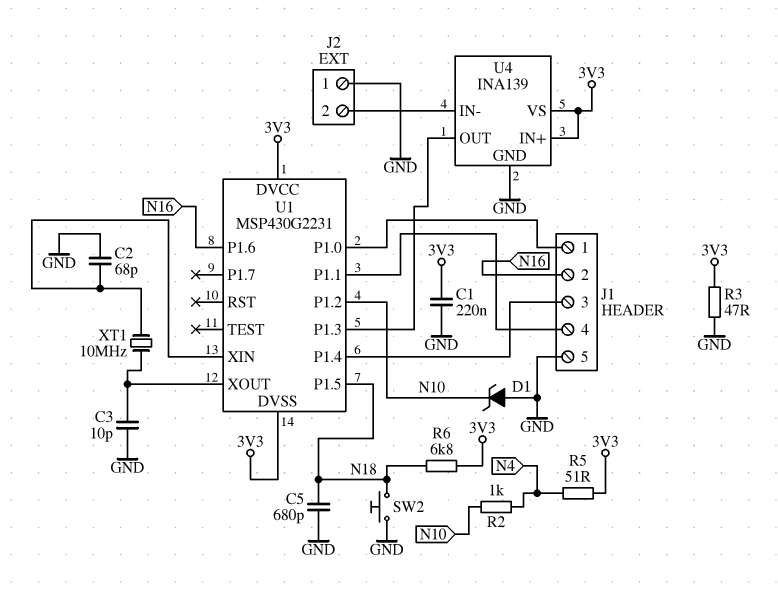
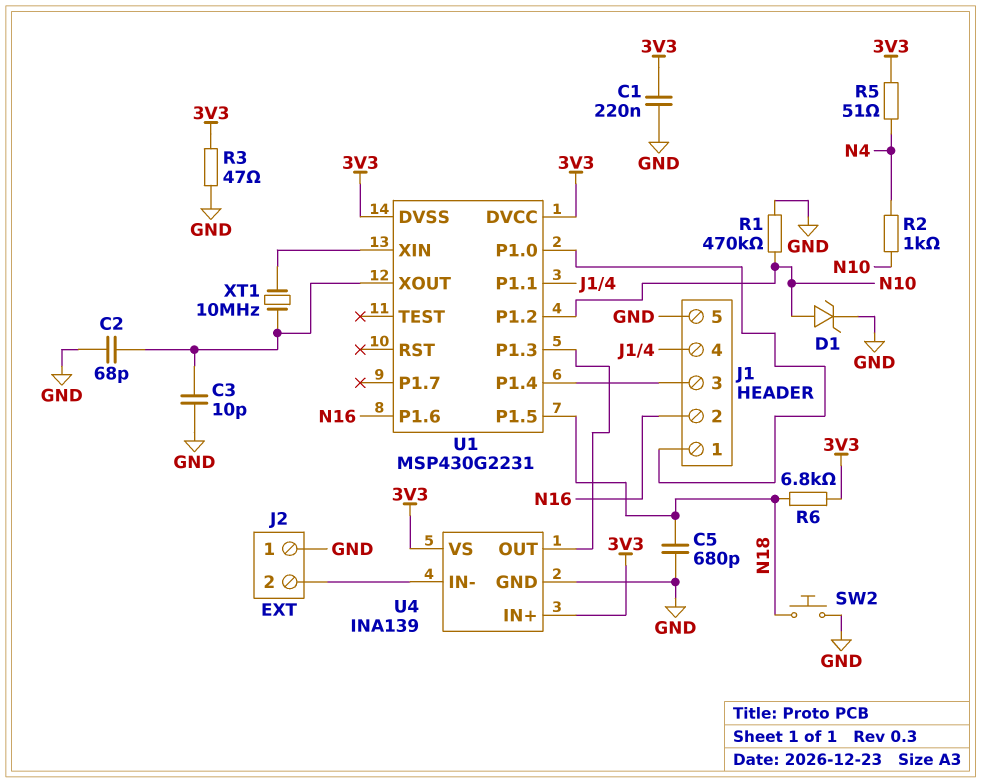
C2: 68pF (GND, U1/XIN) -> 68pF (GND, U1/XOUT)
D1: zener (A GND, K N10) -> zener (A N10, K GND)
R1: none -> 470k (GND, N10)

